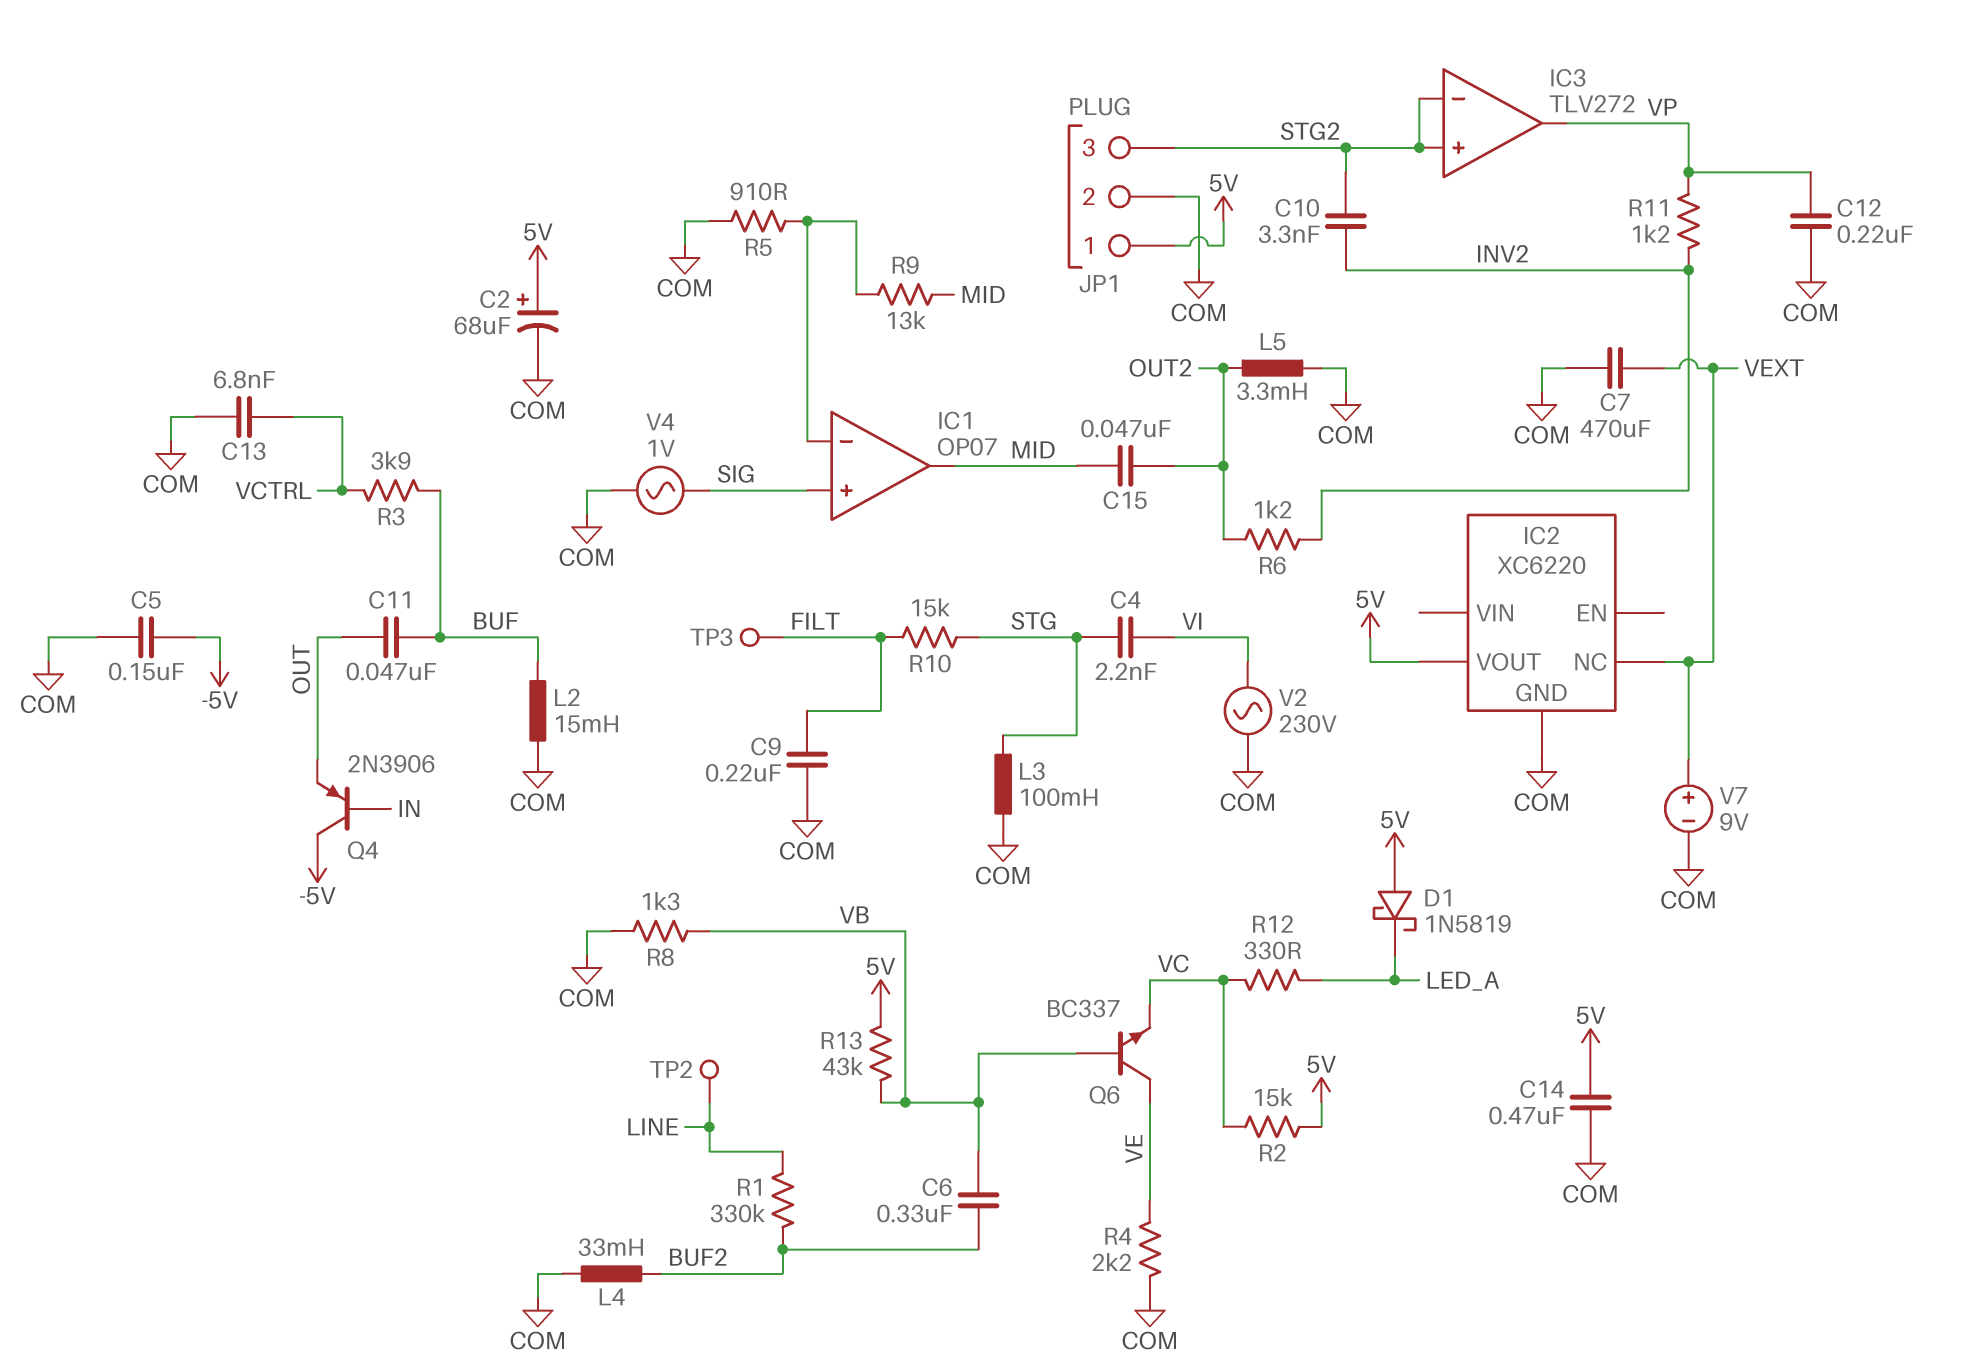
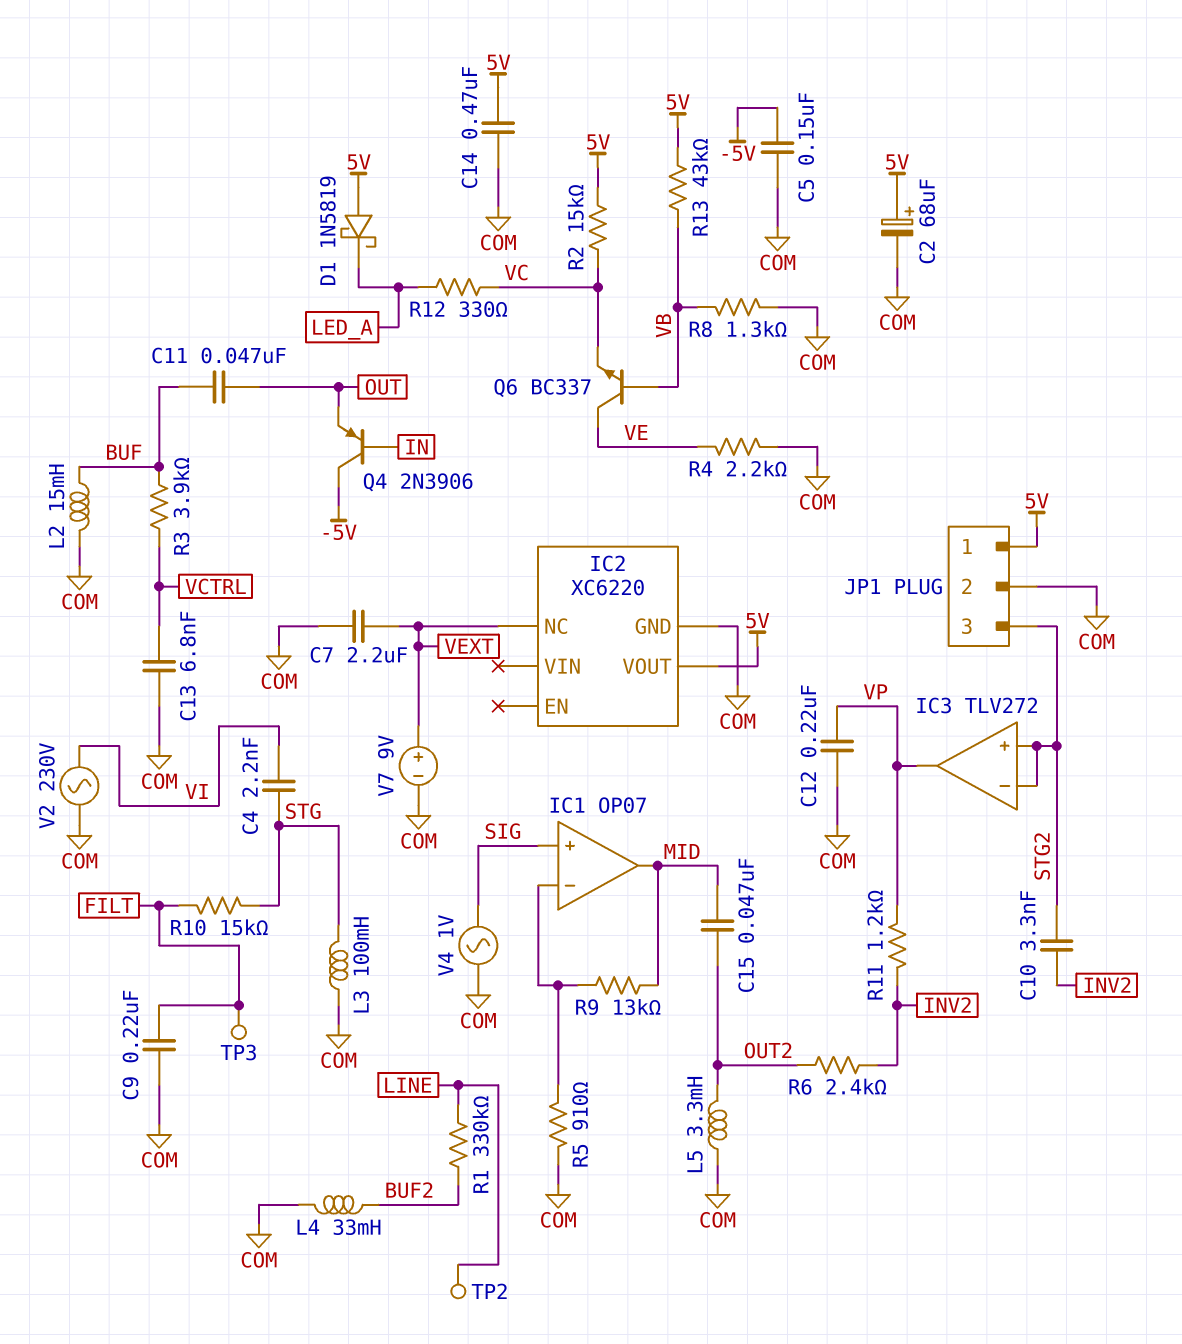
C6: 330nF (BUF2, VB) -> none
C7: 470uF (COM, VEXT) -> 2.2uF (COM, VEXT)
R6: 1.2k (INV2, OUT2) -> 2.4k (INV2, OUT2)

